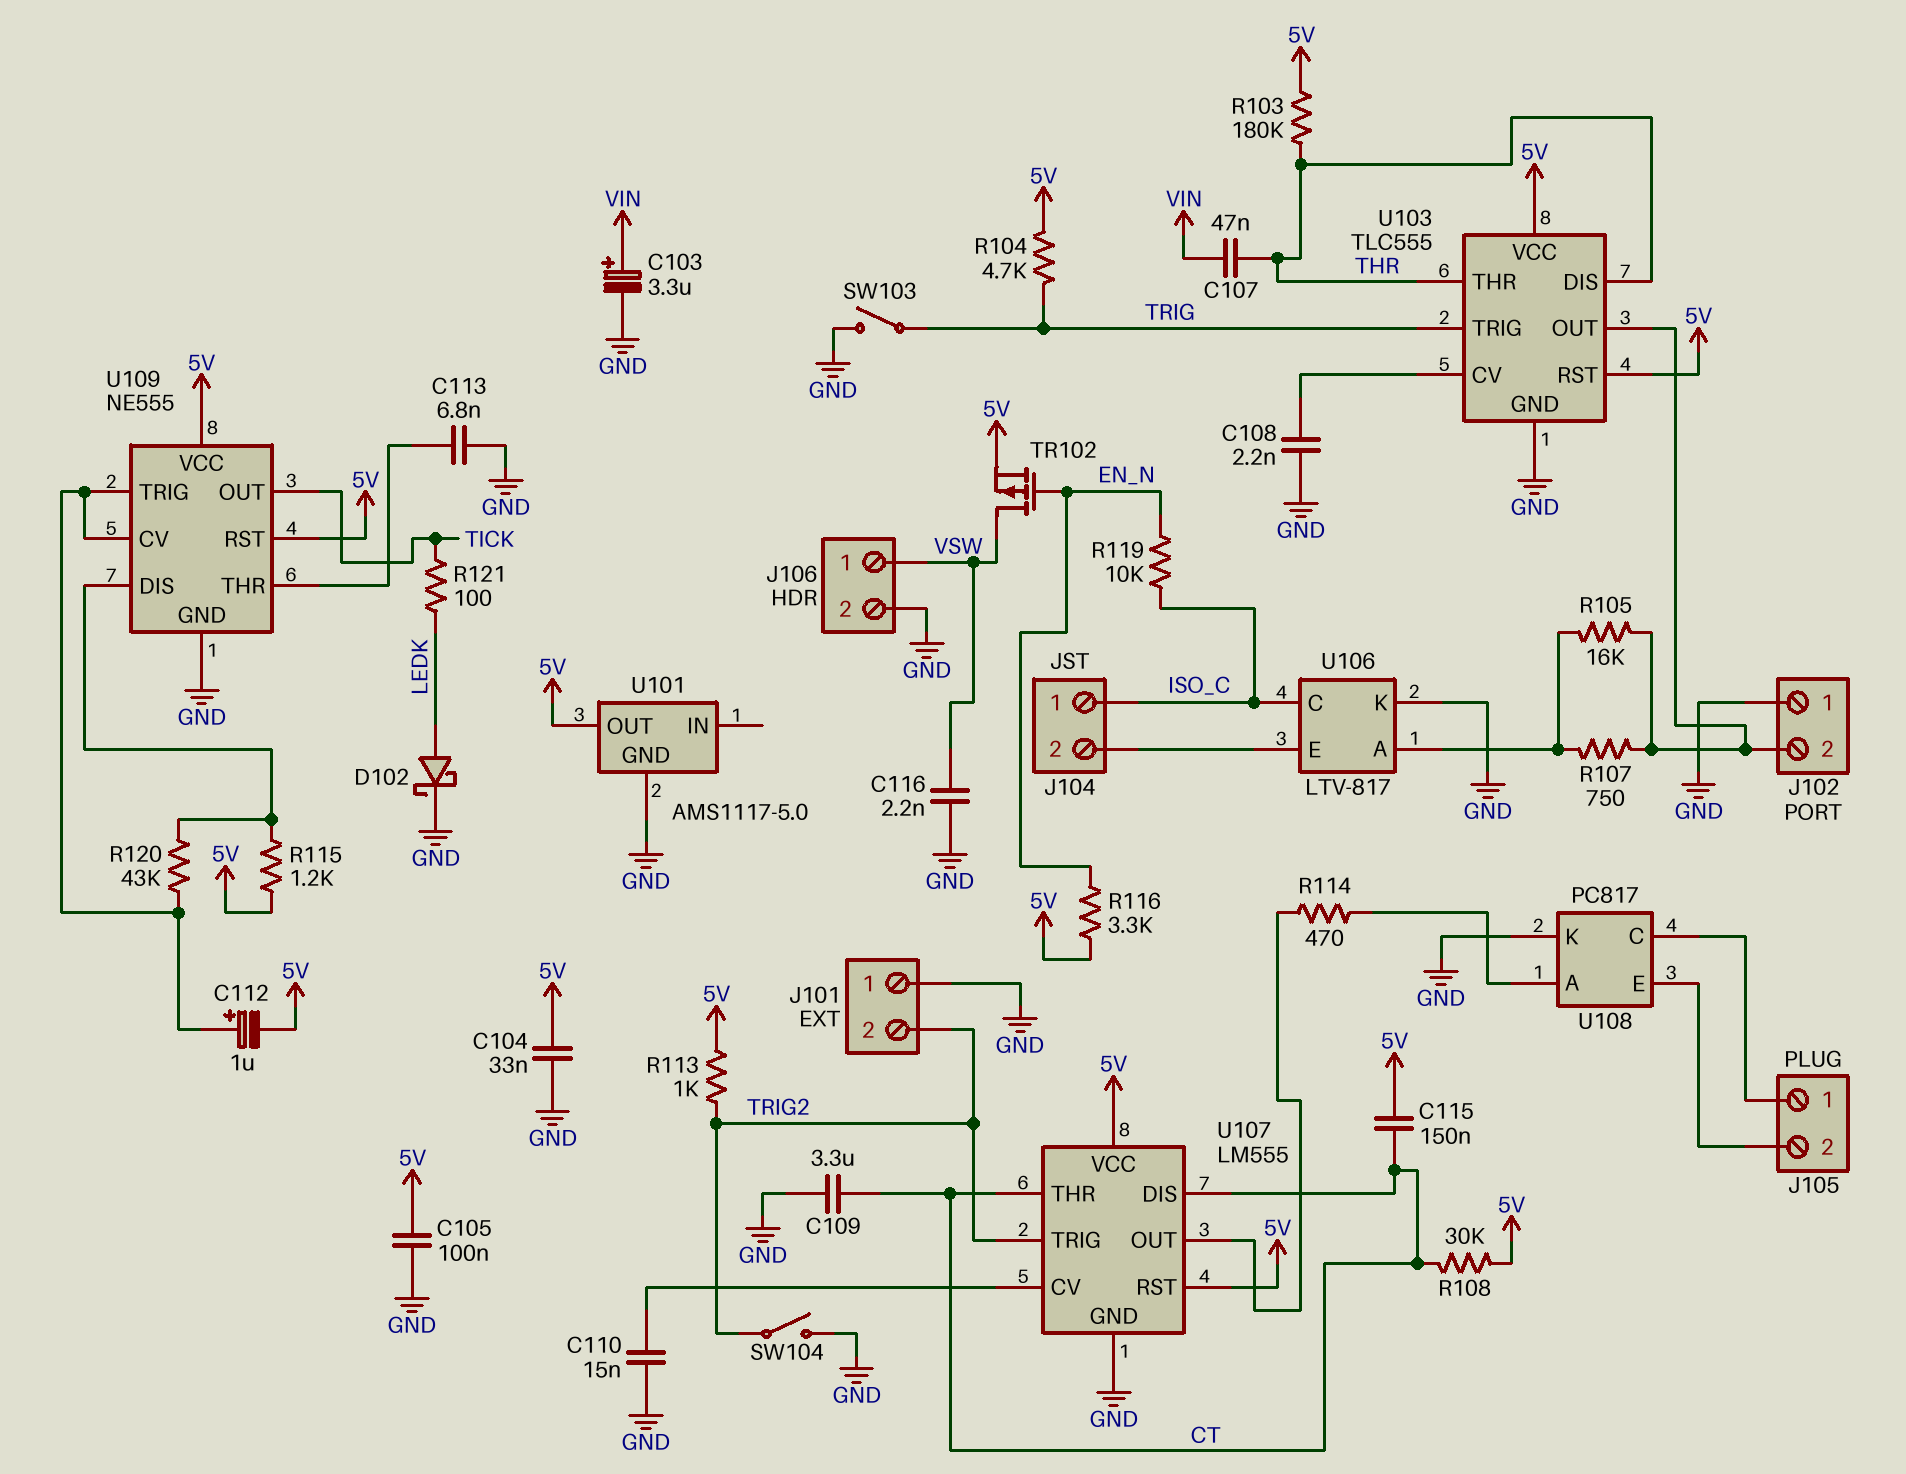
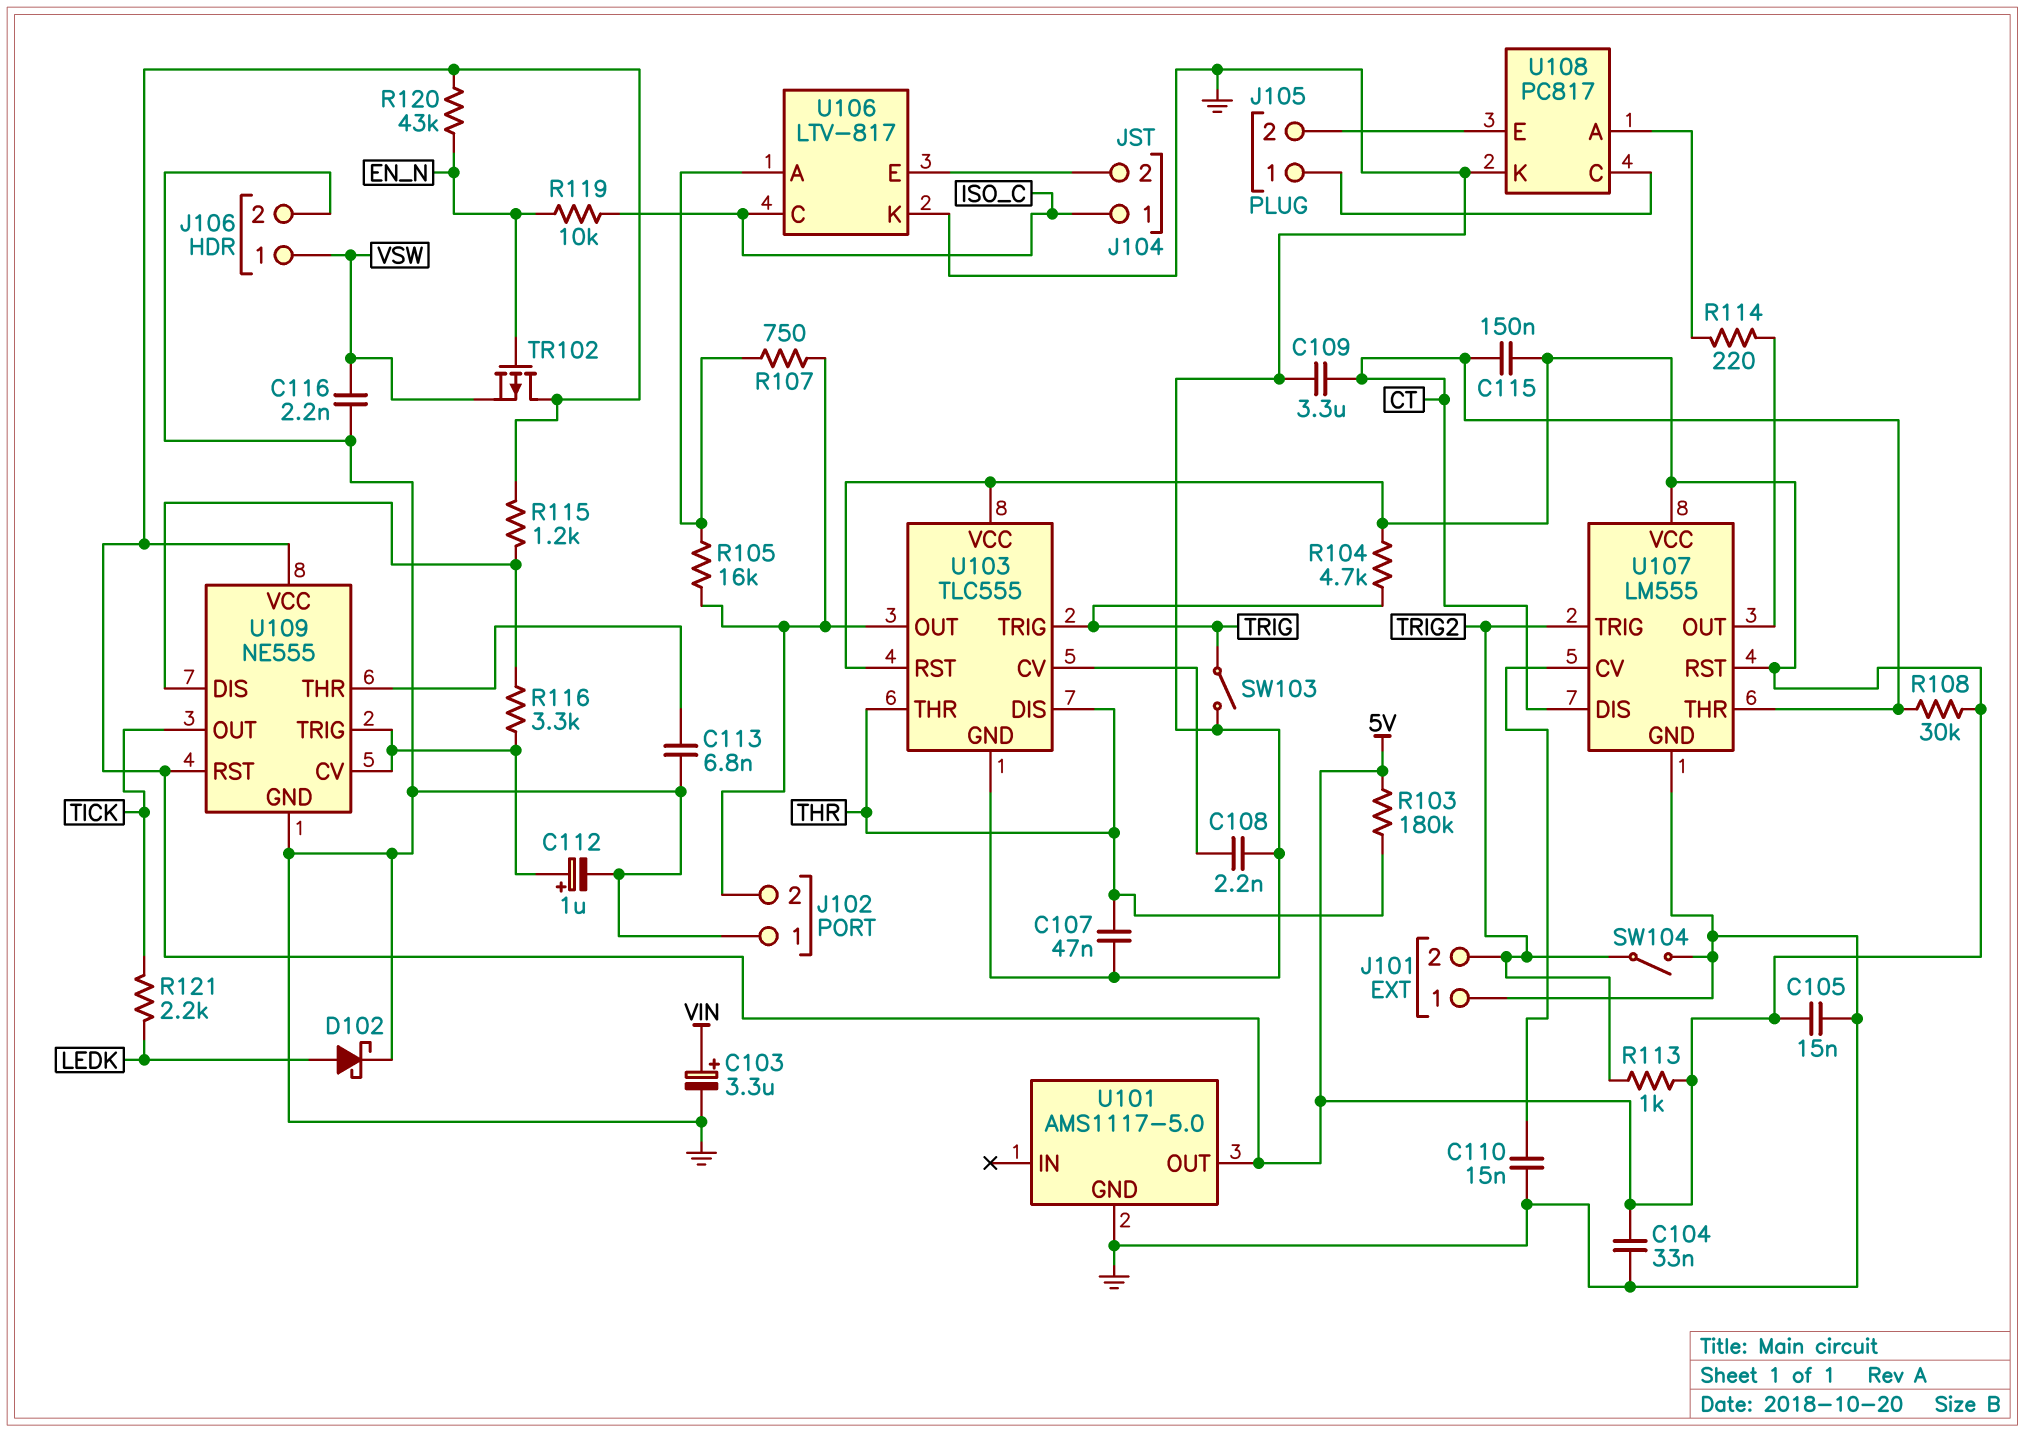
C105: 100nF (5V, GND) -> 15nF (5V, GND)
C107: 47nF (THR, VIN) -> 47nF (GND, THR)
C112: 1uF (plus U109/CV, minus 5V) -> 1uF (plus U109/CV, minus GND)
R114: 470 (U107/OUT, U108/A) -> 220 (U107/OUT, U108/A)
R116: 3.3k (5V, EN_N) -> 3.3k (U109/CV, U109/DIS)
R120: 43k (U109/CV, U109/DIS) -> 43k (5V, EN_N)
R121: 100 (LEDK, TICK) -> 2.2k (LEDK, TICK)
TR102: PMOS (G EN_N, D VSW, S 5V) -> PMOS (G EN_N, D 5V, S VSW)

